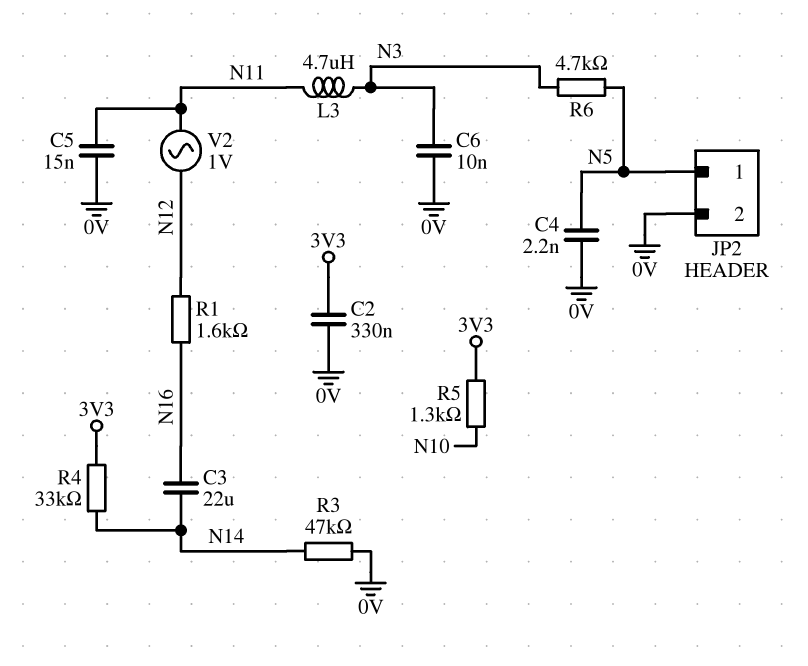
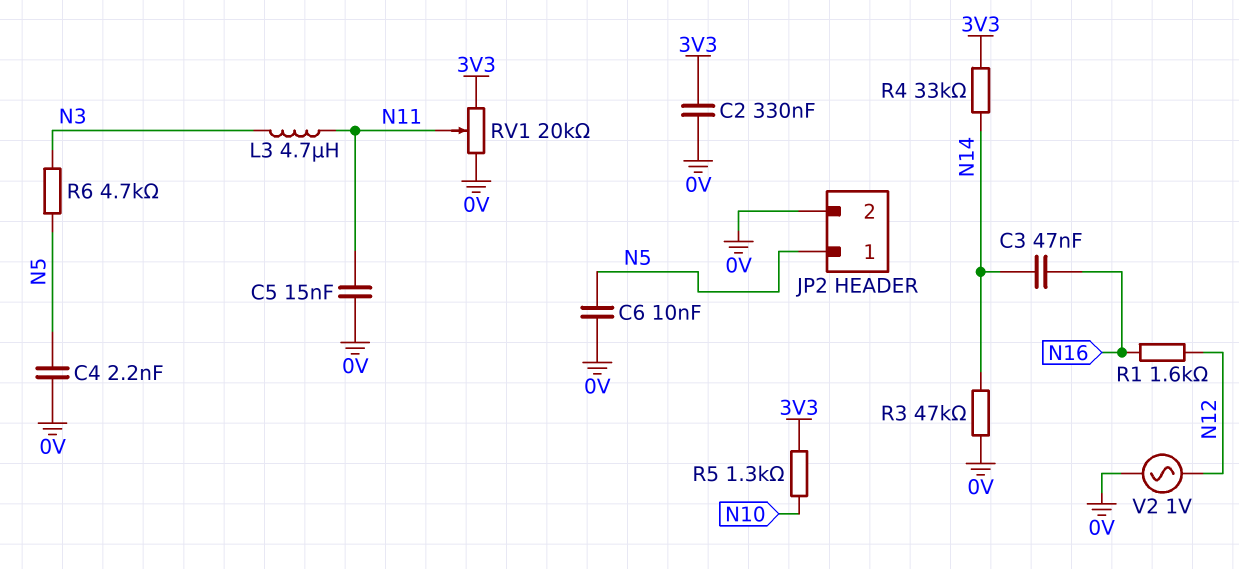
C3: 22uF (N14, N16) -> 47nF (N14, N16)
C6: 10nF (0V, N3) -> 10nF (0V, N5)
RV1: none -> 20k (0V, 3V3, wiper N11)
V2: AC 1V (N11, N12) -> AC 1V (0V, N12)

